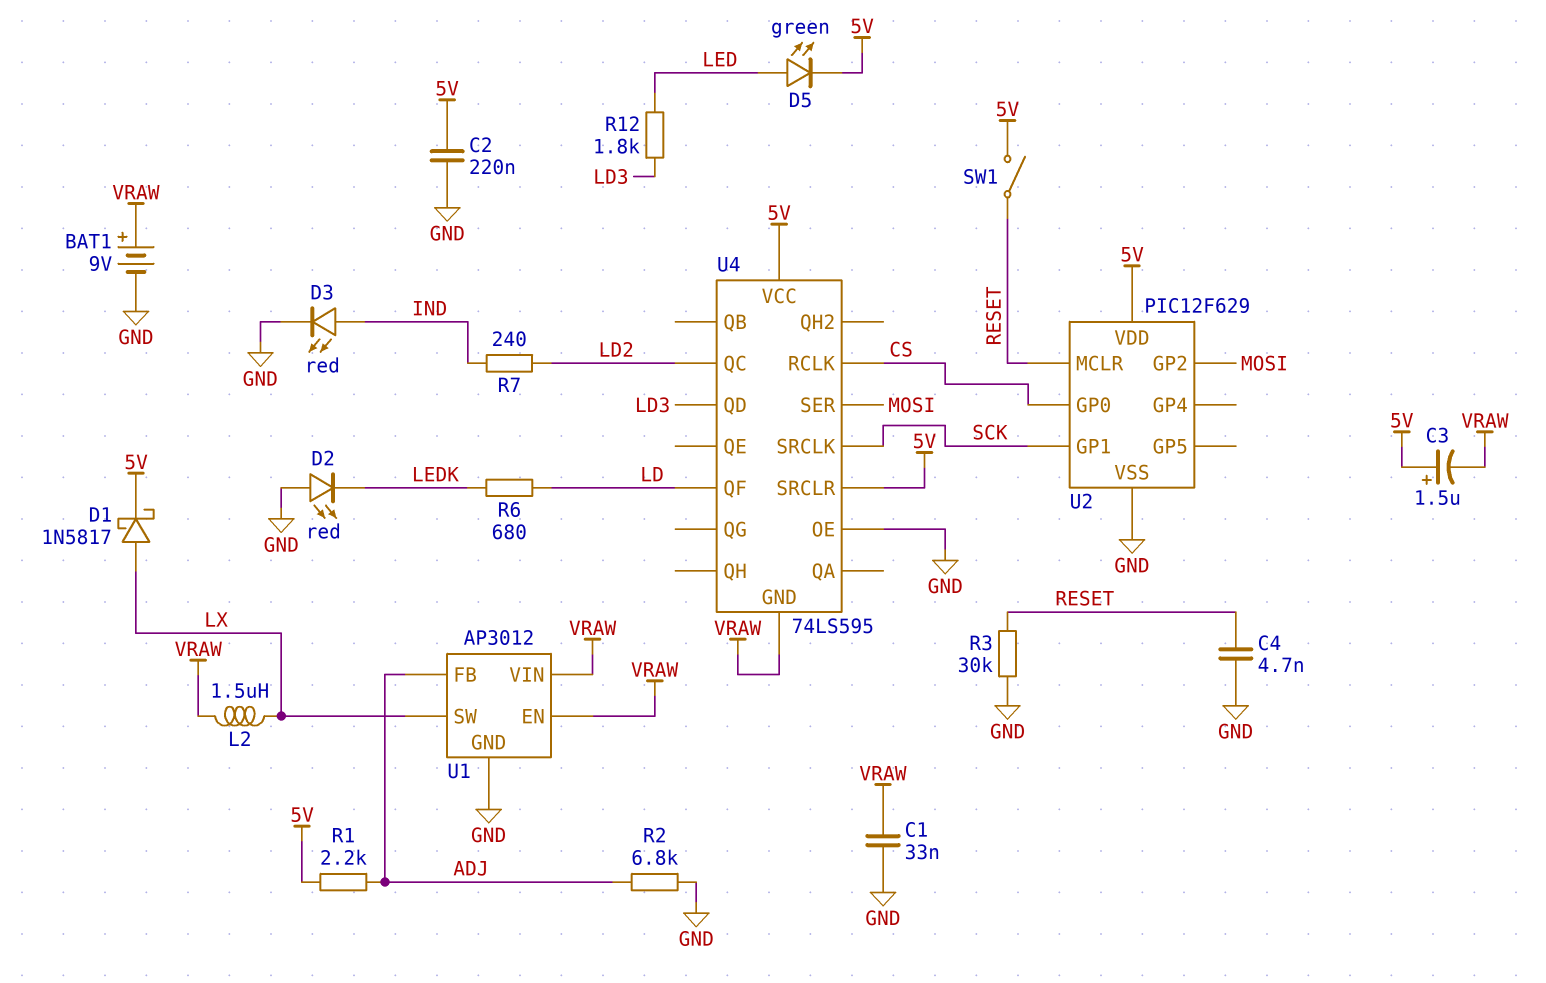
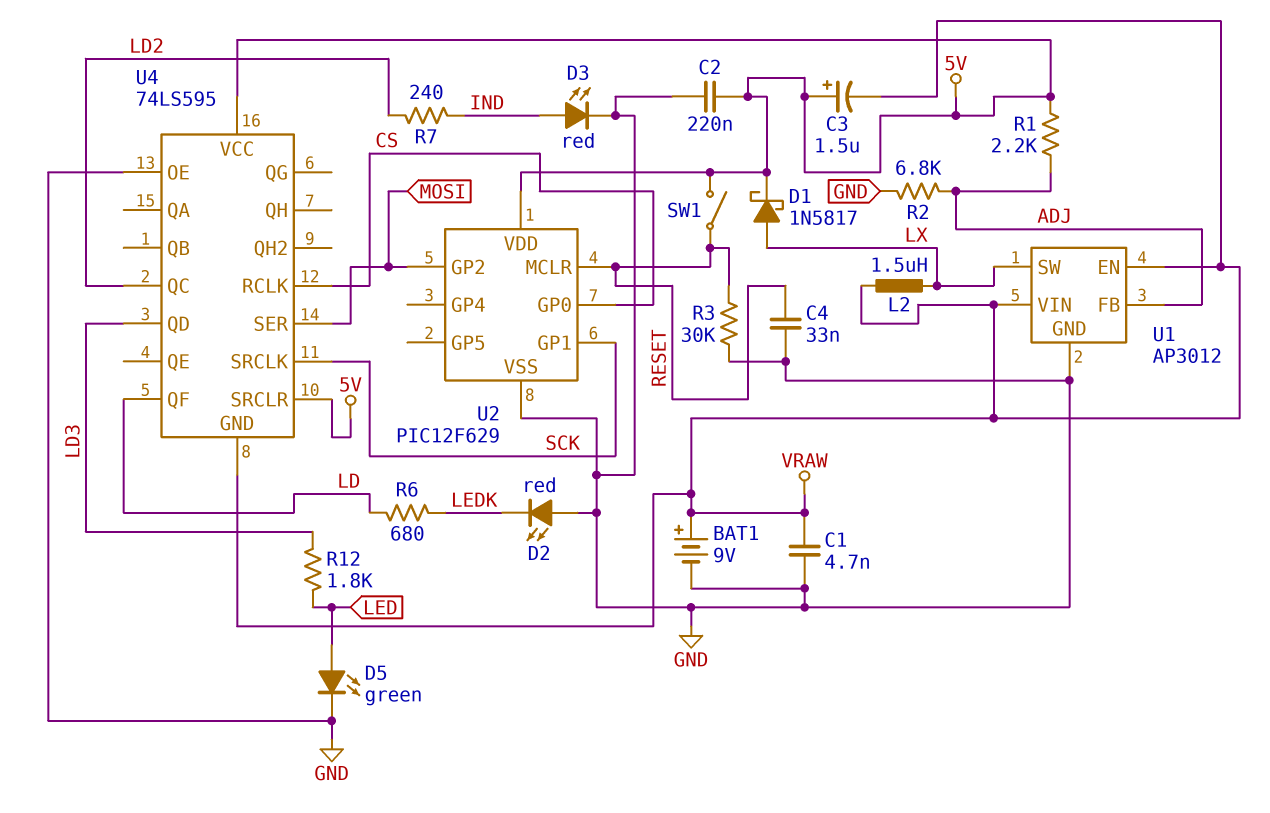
C1: 33nF (GND, VRAW) -> 4.7nF (GND, VRAW)
C4: 4.7nF (GND, RESET) -> 33nF (GND, RESET)
D5: LED green (A LED, K 5V) -> LED green (A LED, K GND)

